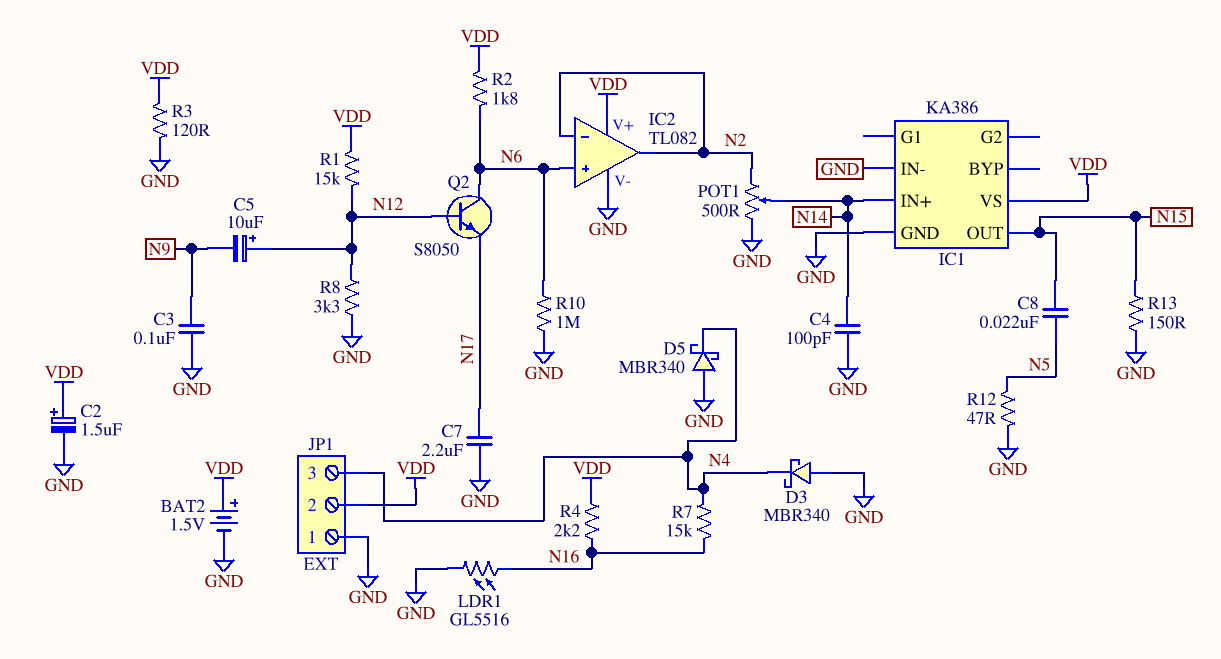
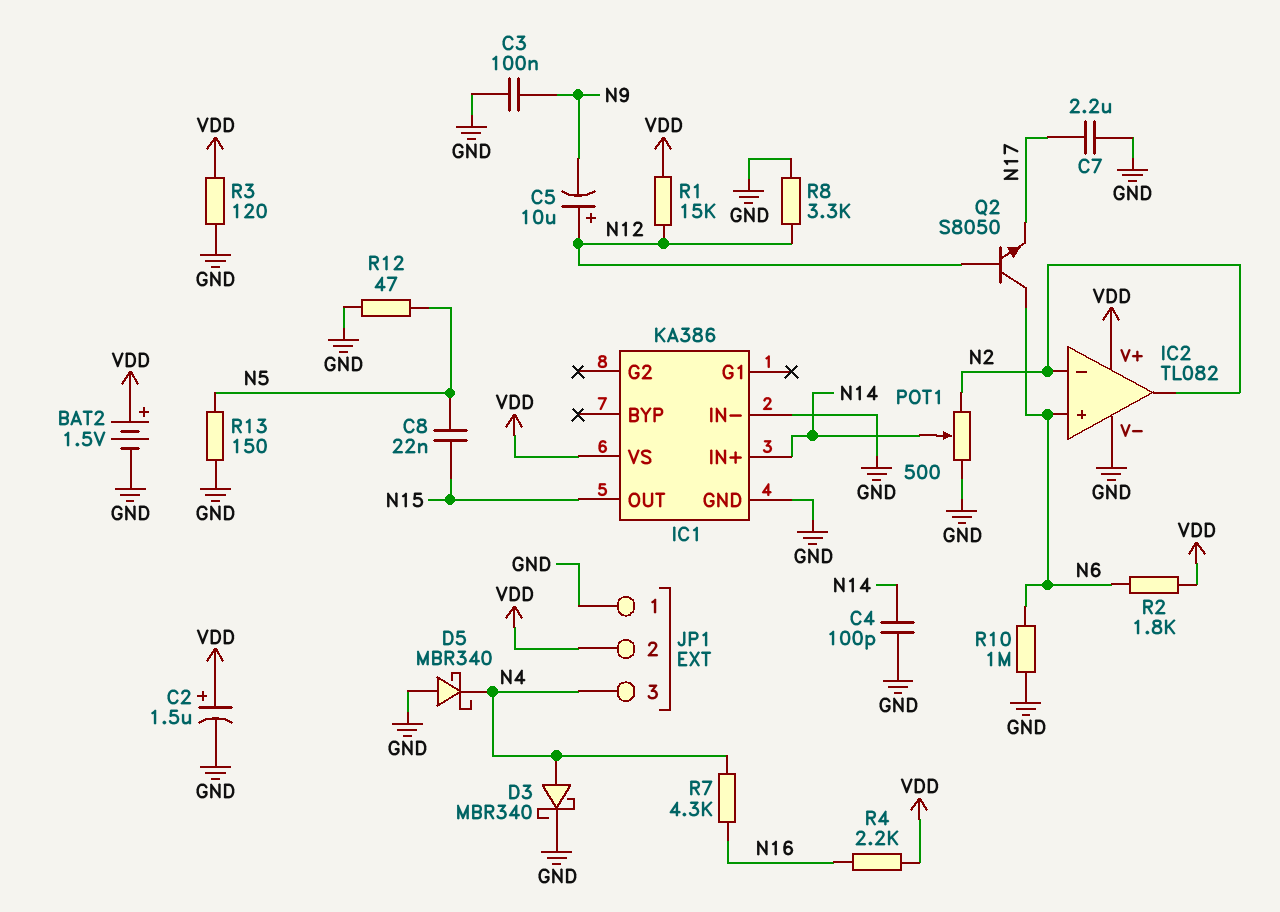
D3: schottky MBR340 (A GND, K N4) -> schottky MBR340 (A N4, K GND)
LDR1: GL5516 (GND, N16) -> none
R7: 15k (N4, N16) -> 4.3k (N4, N16)
R13: 150 (GND, N15) -> 150 (GND, N5)

